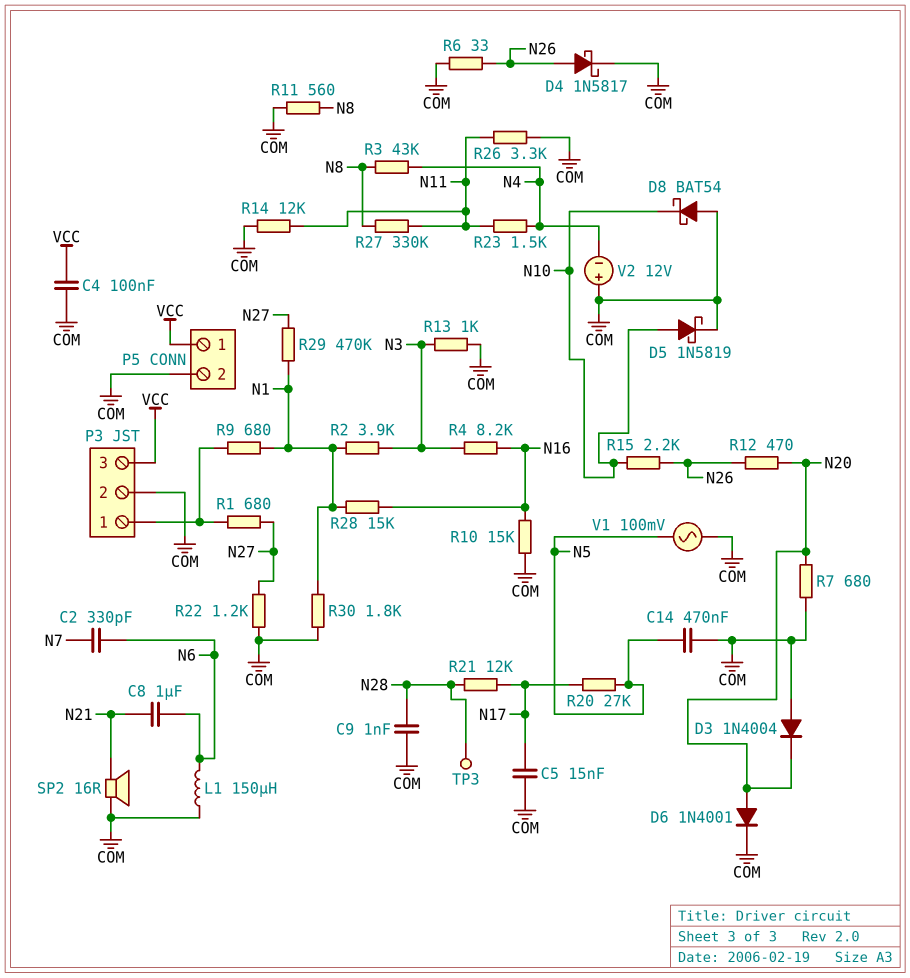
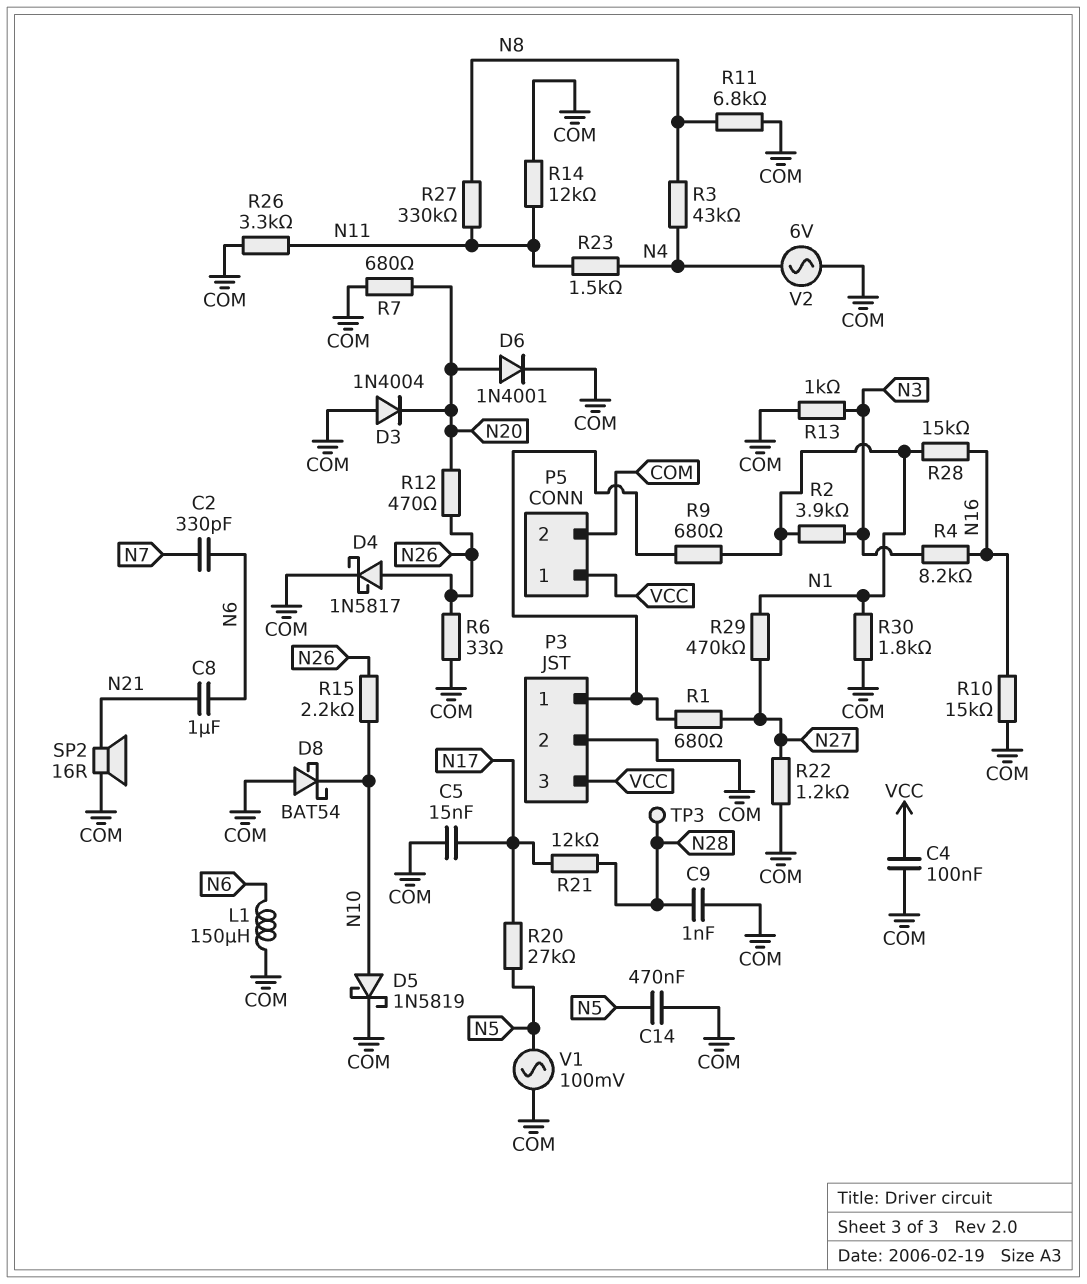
R11: 560 (COM, N8) -> 6.8k (COM, N8)
V2: 12V (plus COM, minus N4) -> AC 6V (COM, N4)

